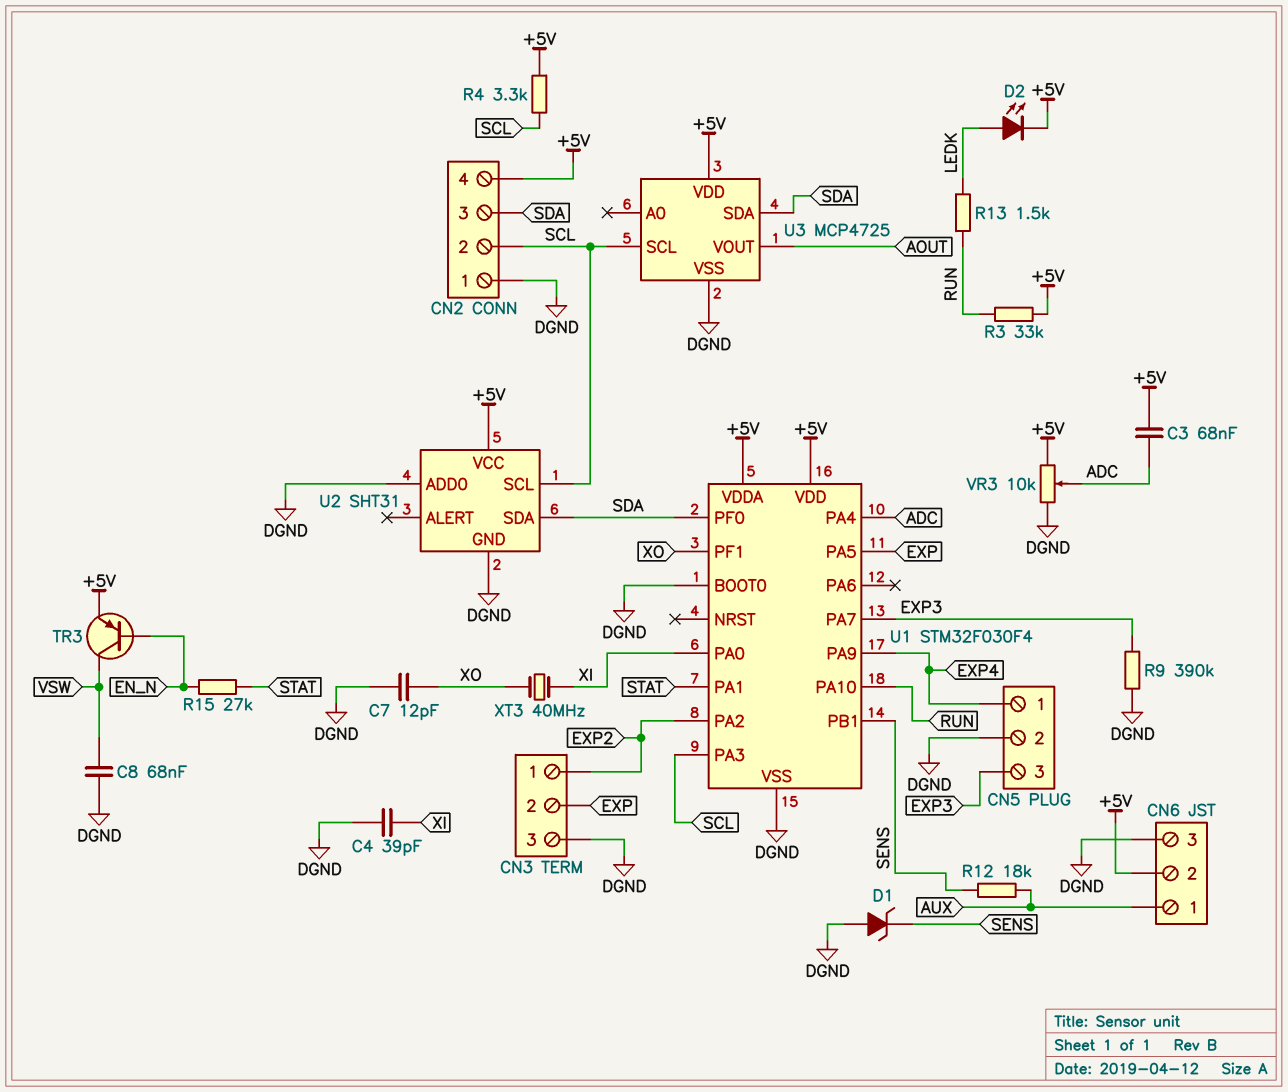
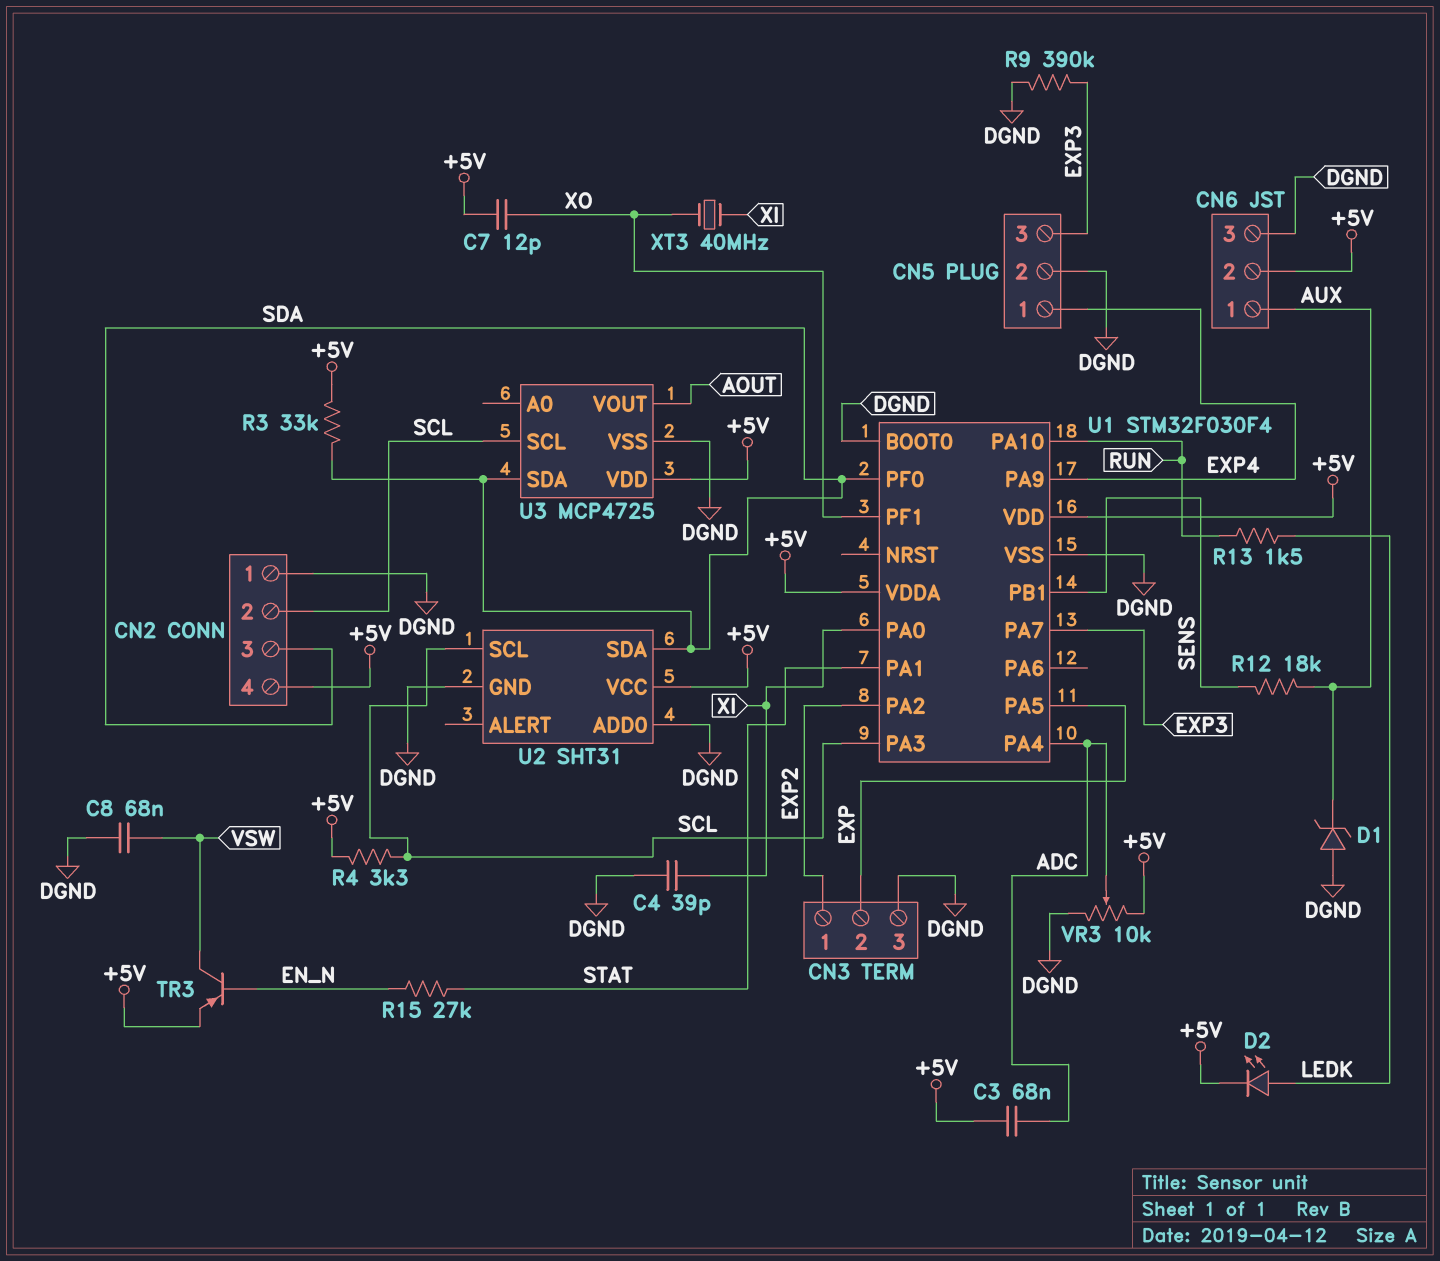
C7: 12pF (DGND, XO) -> 12pF (+5V, XO)
D1: zener (A DGND, K SENS) -> zener (A DGND, K AUX)
R3: 33k (+5V, RUN) -> 33k (+5V, SDA)

